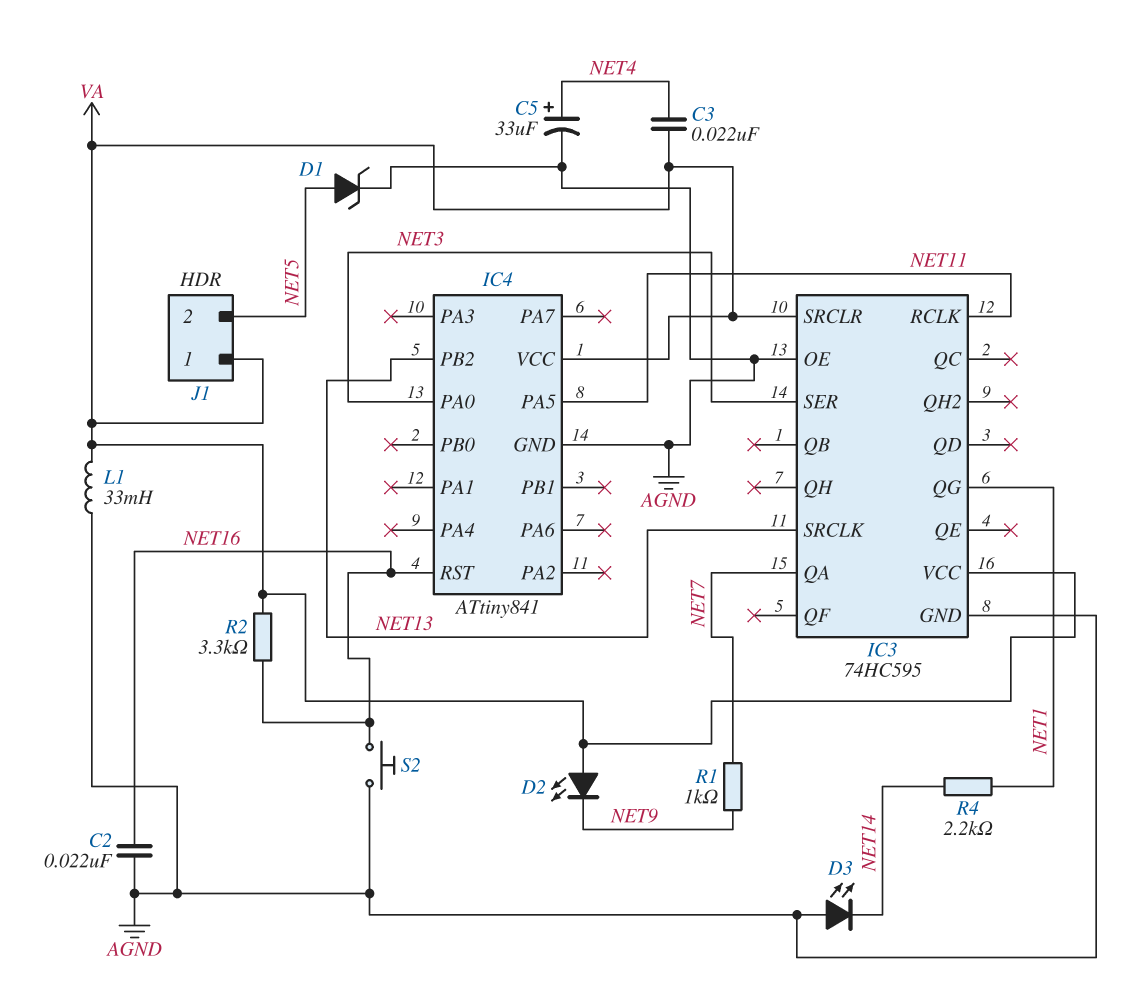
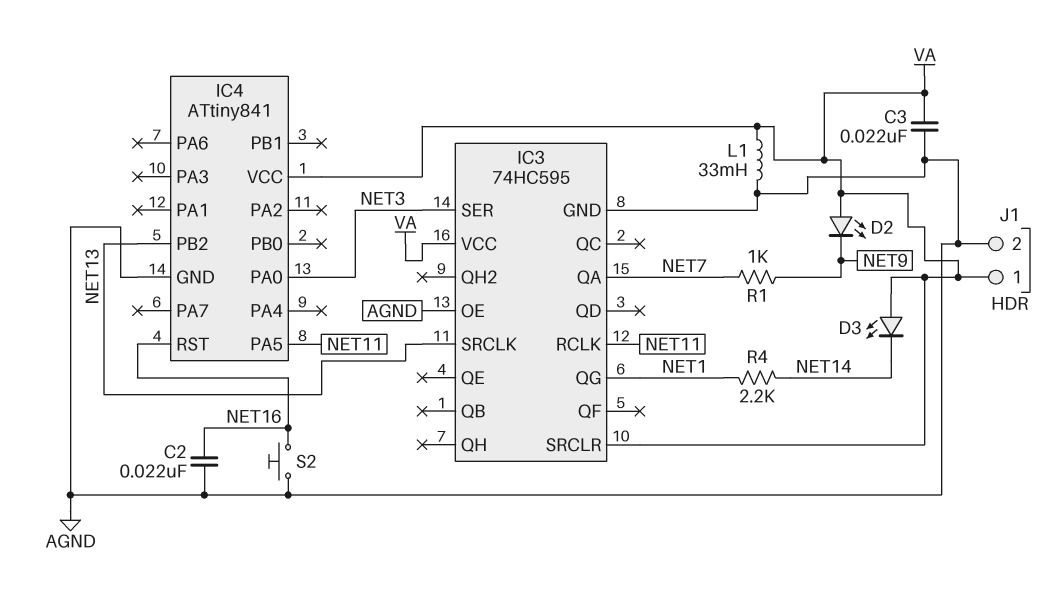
C3: 22nF (NET4, VA) -> 22nF (AGND, VA)
C5: 33uF (plus NET4, minus AGND) -> none
D1: zener (A NET5, K AGND) -> none
D3: LED (A AGND, K NET14) -> LED (A VA, K NET14)
J1 pin 2: NET5 -> AGND
R2: 3.3k (NET16, VA) -> none

